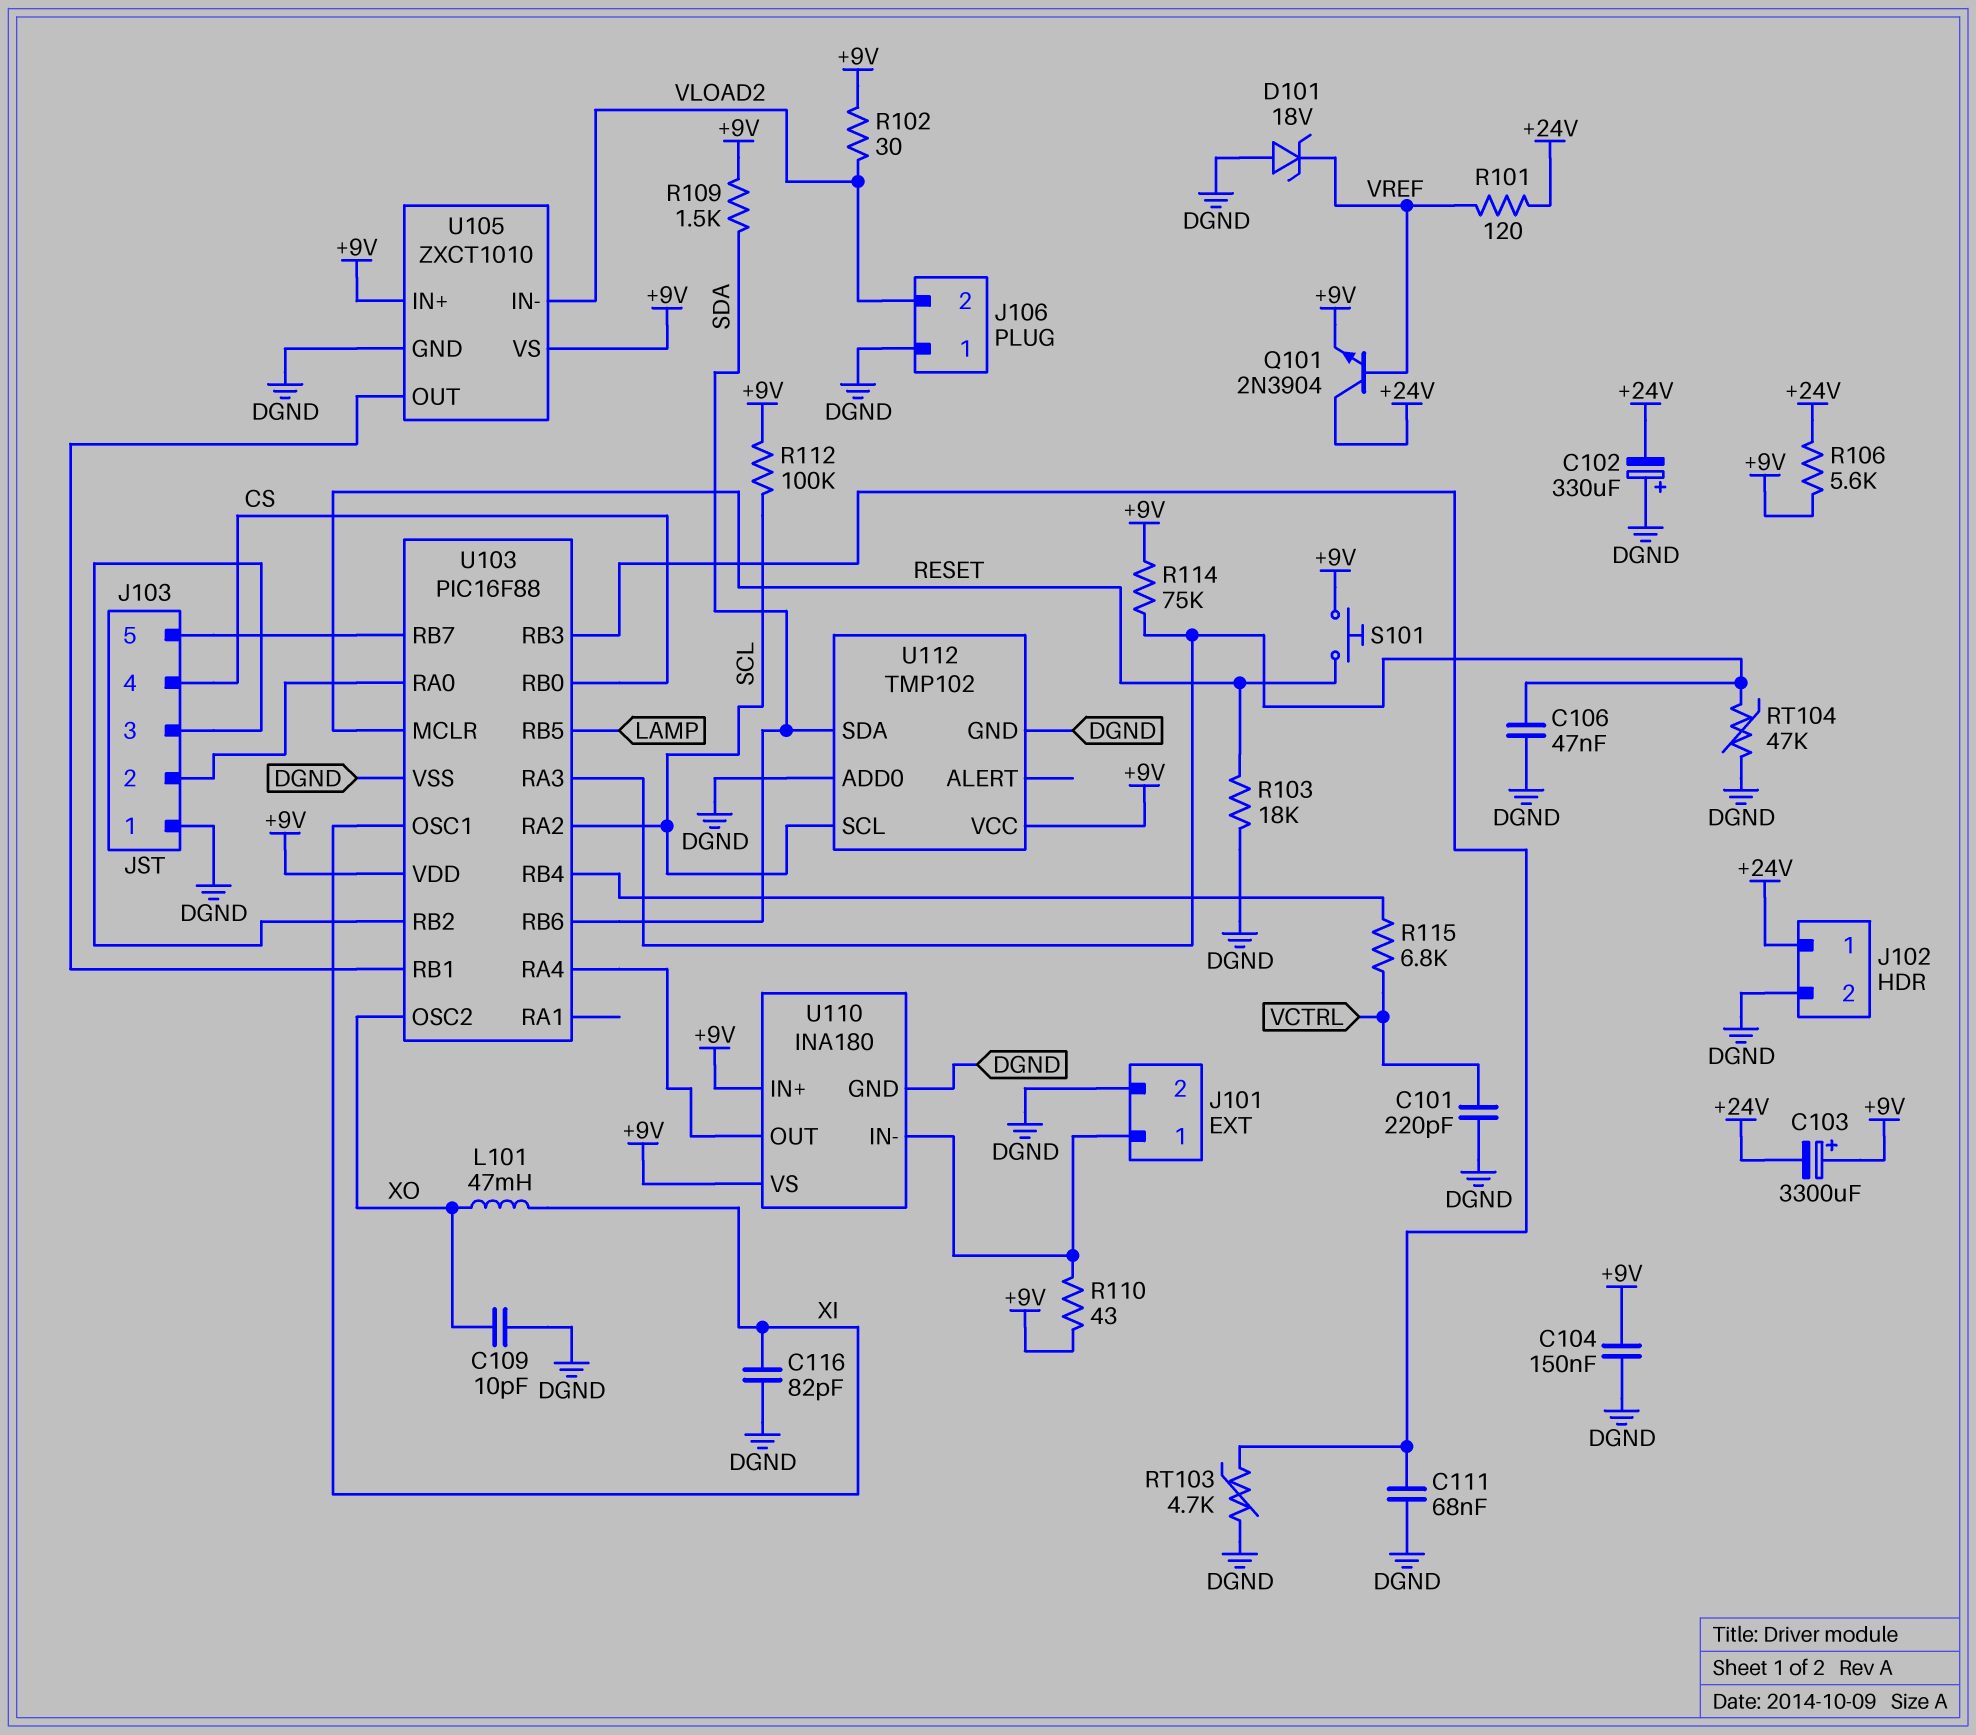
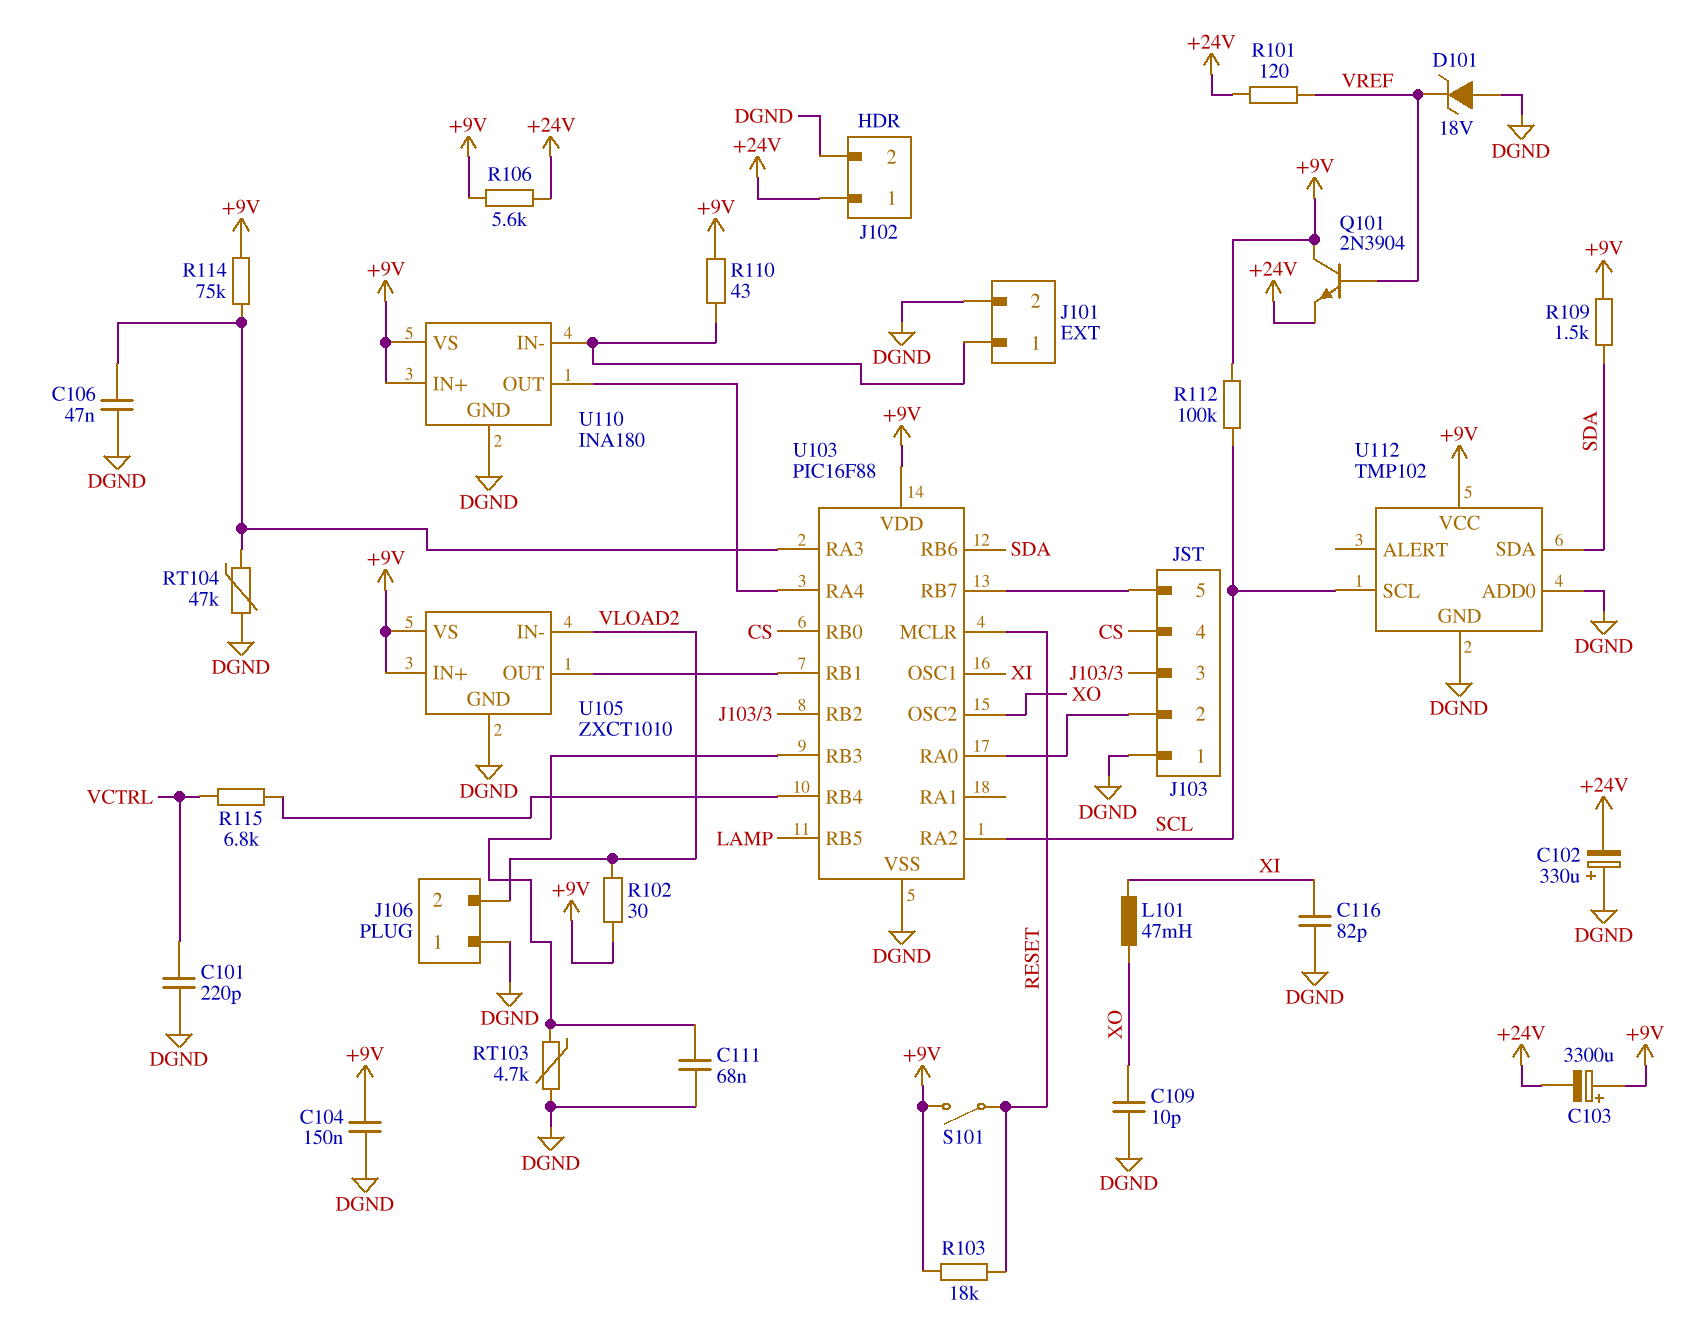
Q101: NPN 2N3904 (B VREF, C +24V, E +9V) -> NPN 2N3904 (B VREF, C +9V, E +24V)
R103: 18k (DGND, RESET) -> 18k (+9V, RESET)
S101: button (+9V, RESET) -> switch (+9V, RESET)

